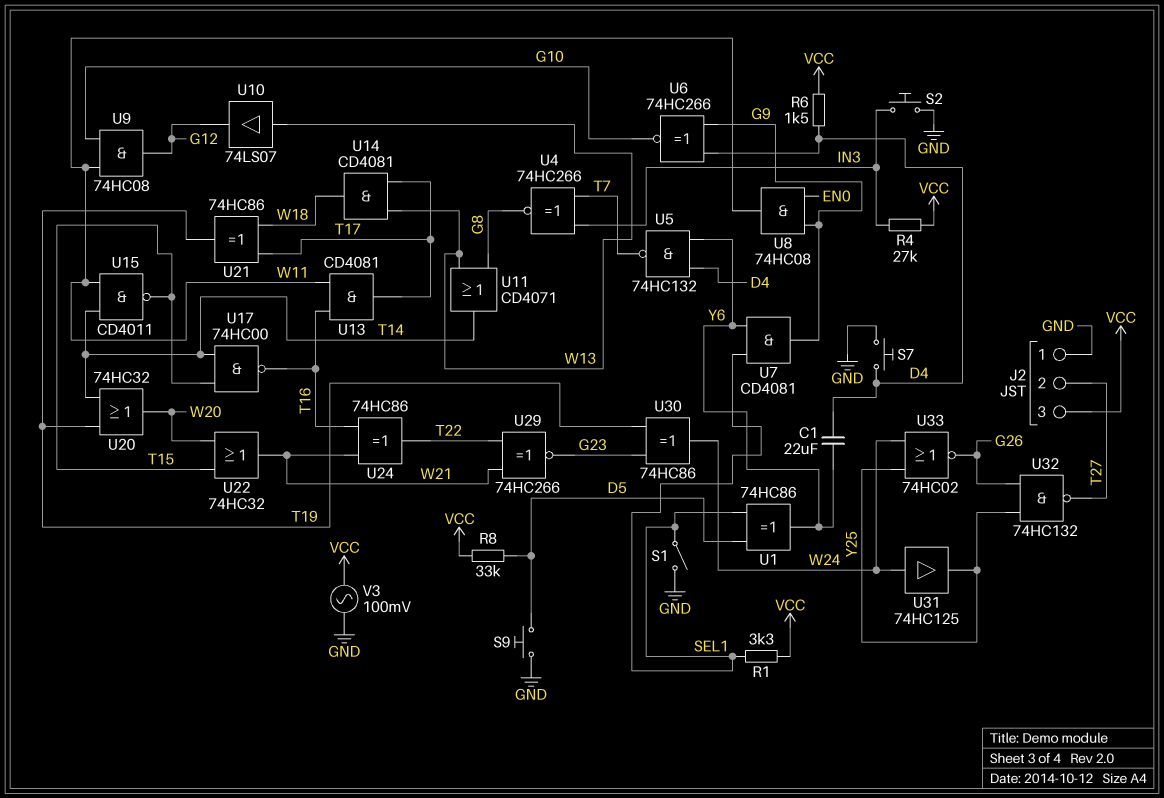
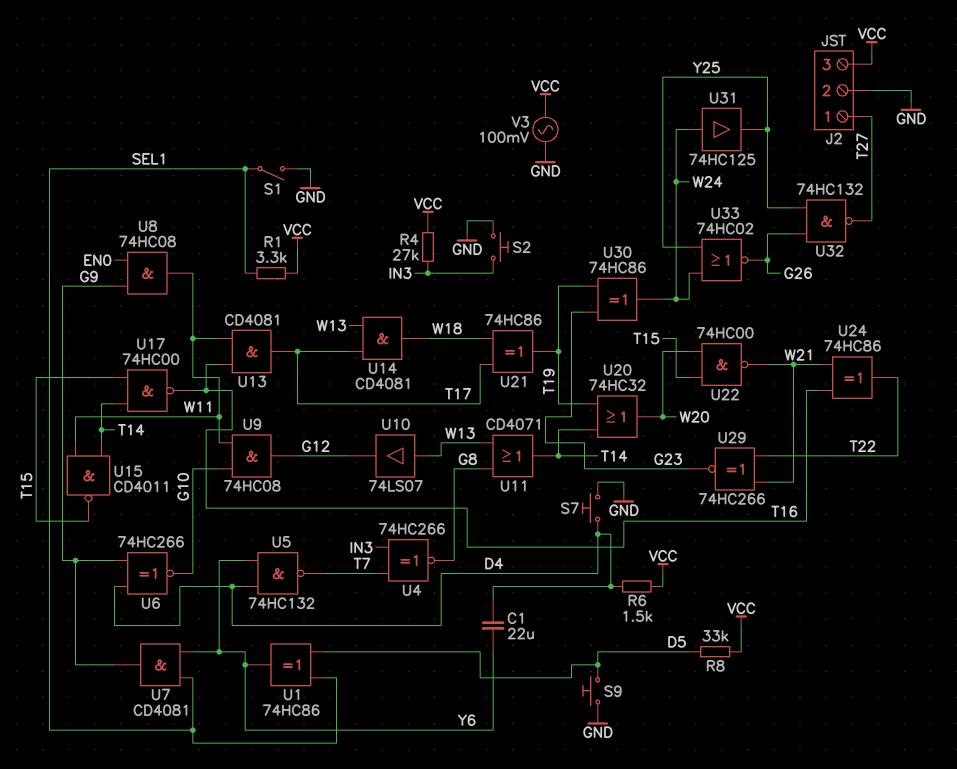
J2 pin 1: GND -> T27
J2 pin 2: T27 -> GND
U22: OR 74HC32 (in T15, in W20, out W21) -> NAND 74HC00 (in T15, in W20, out W21)

